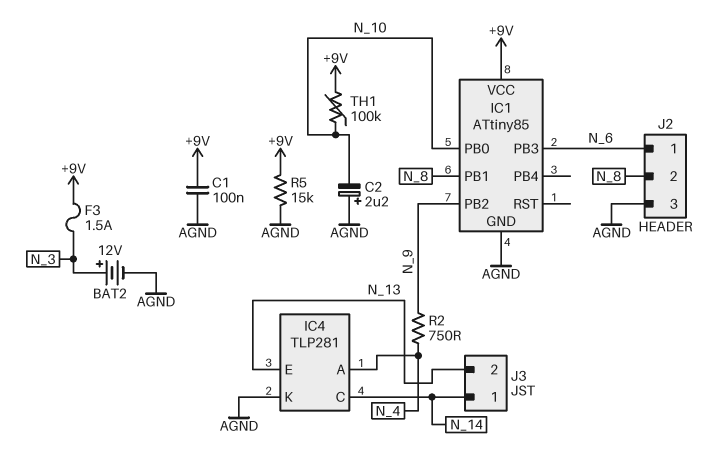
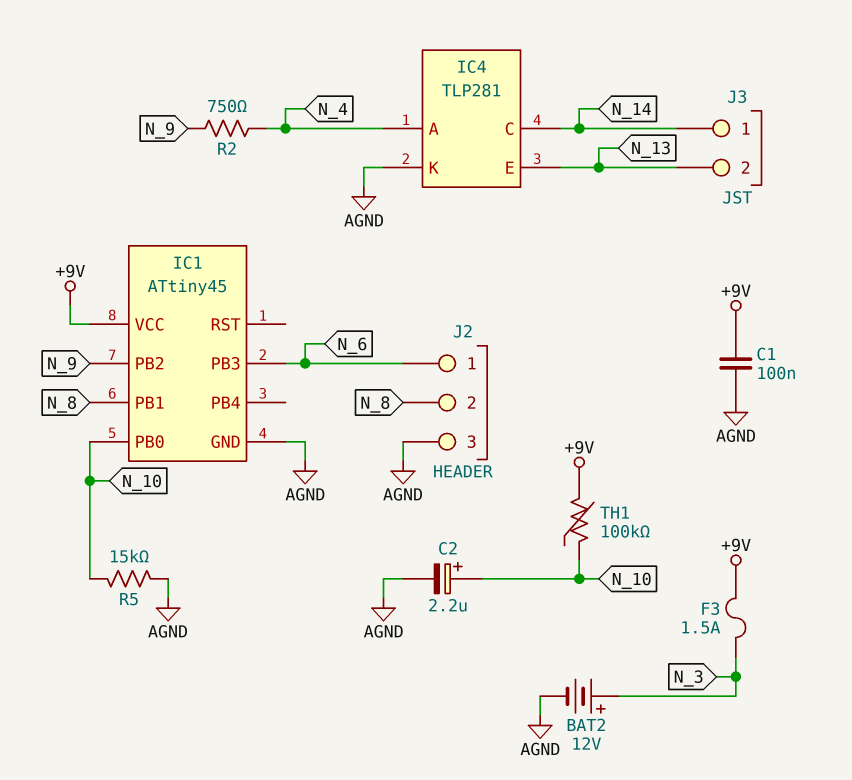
C2: 2.2uF (plus AGND, minus N_10) -> 2.2uF (plus N_10, minus AGND)
IC1: ATtiny85 -> ATtiny45
R5: 15k (+9V, AGND) -> 15k (AGND, N_10)

